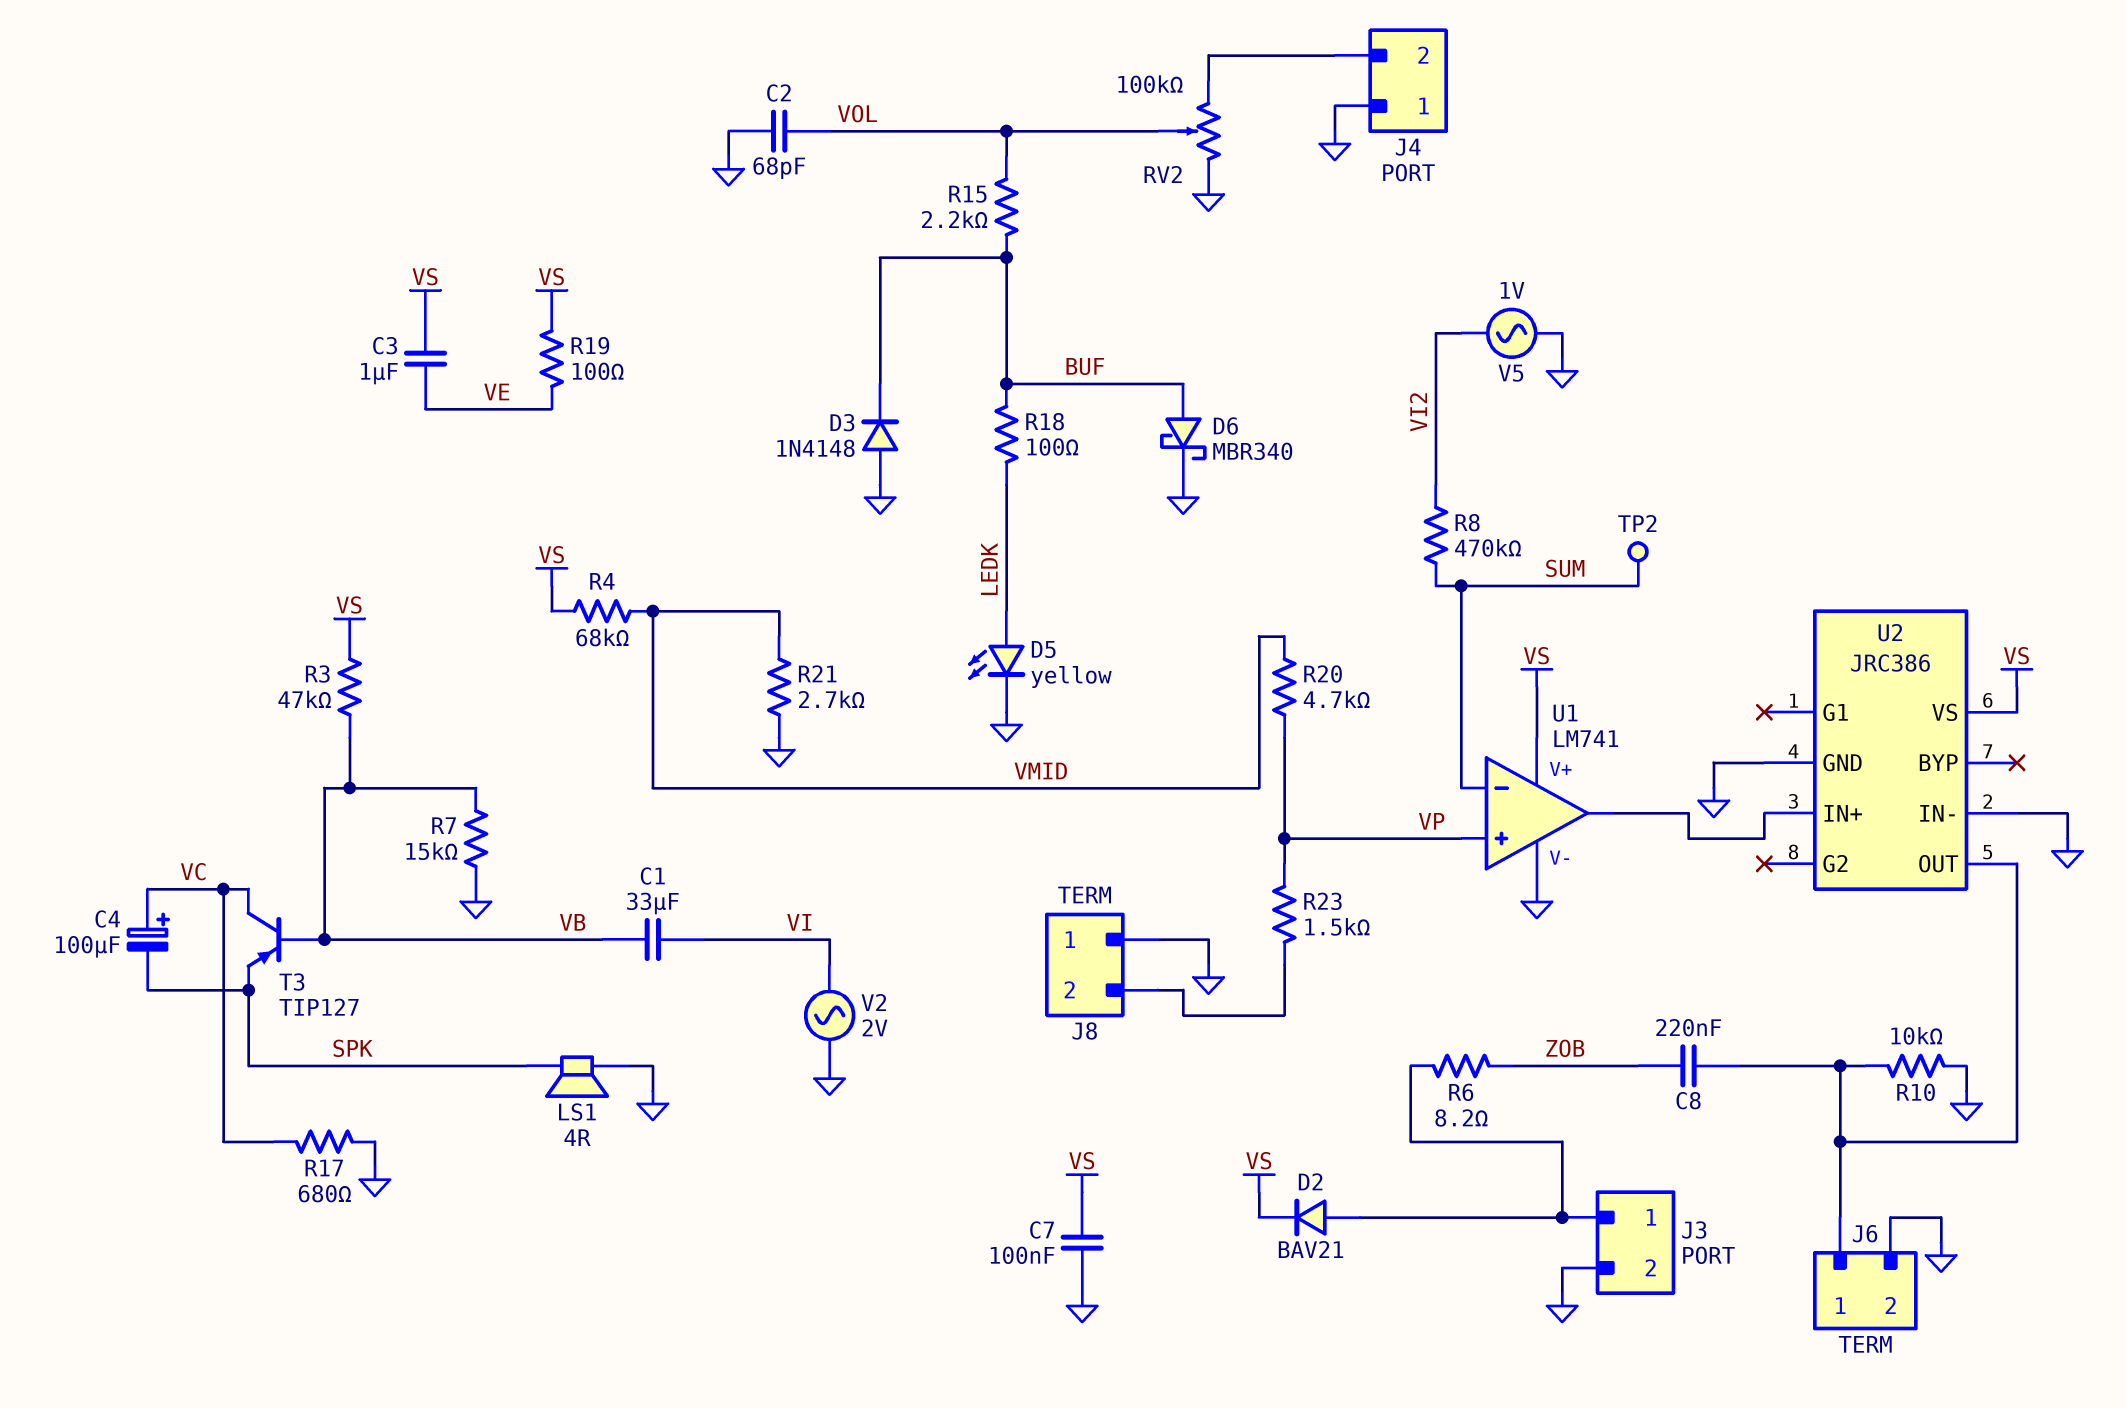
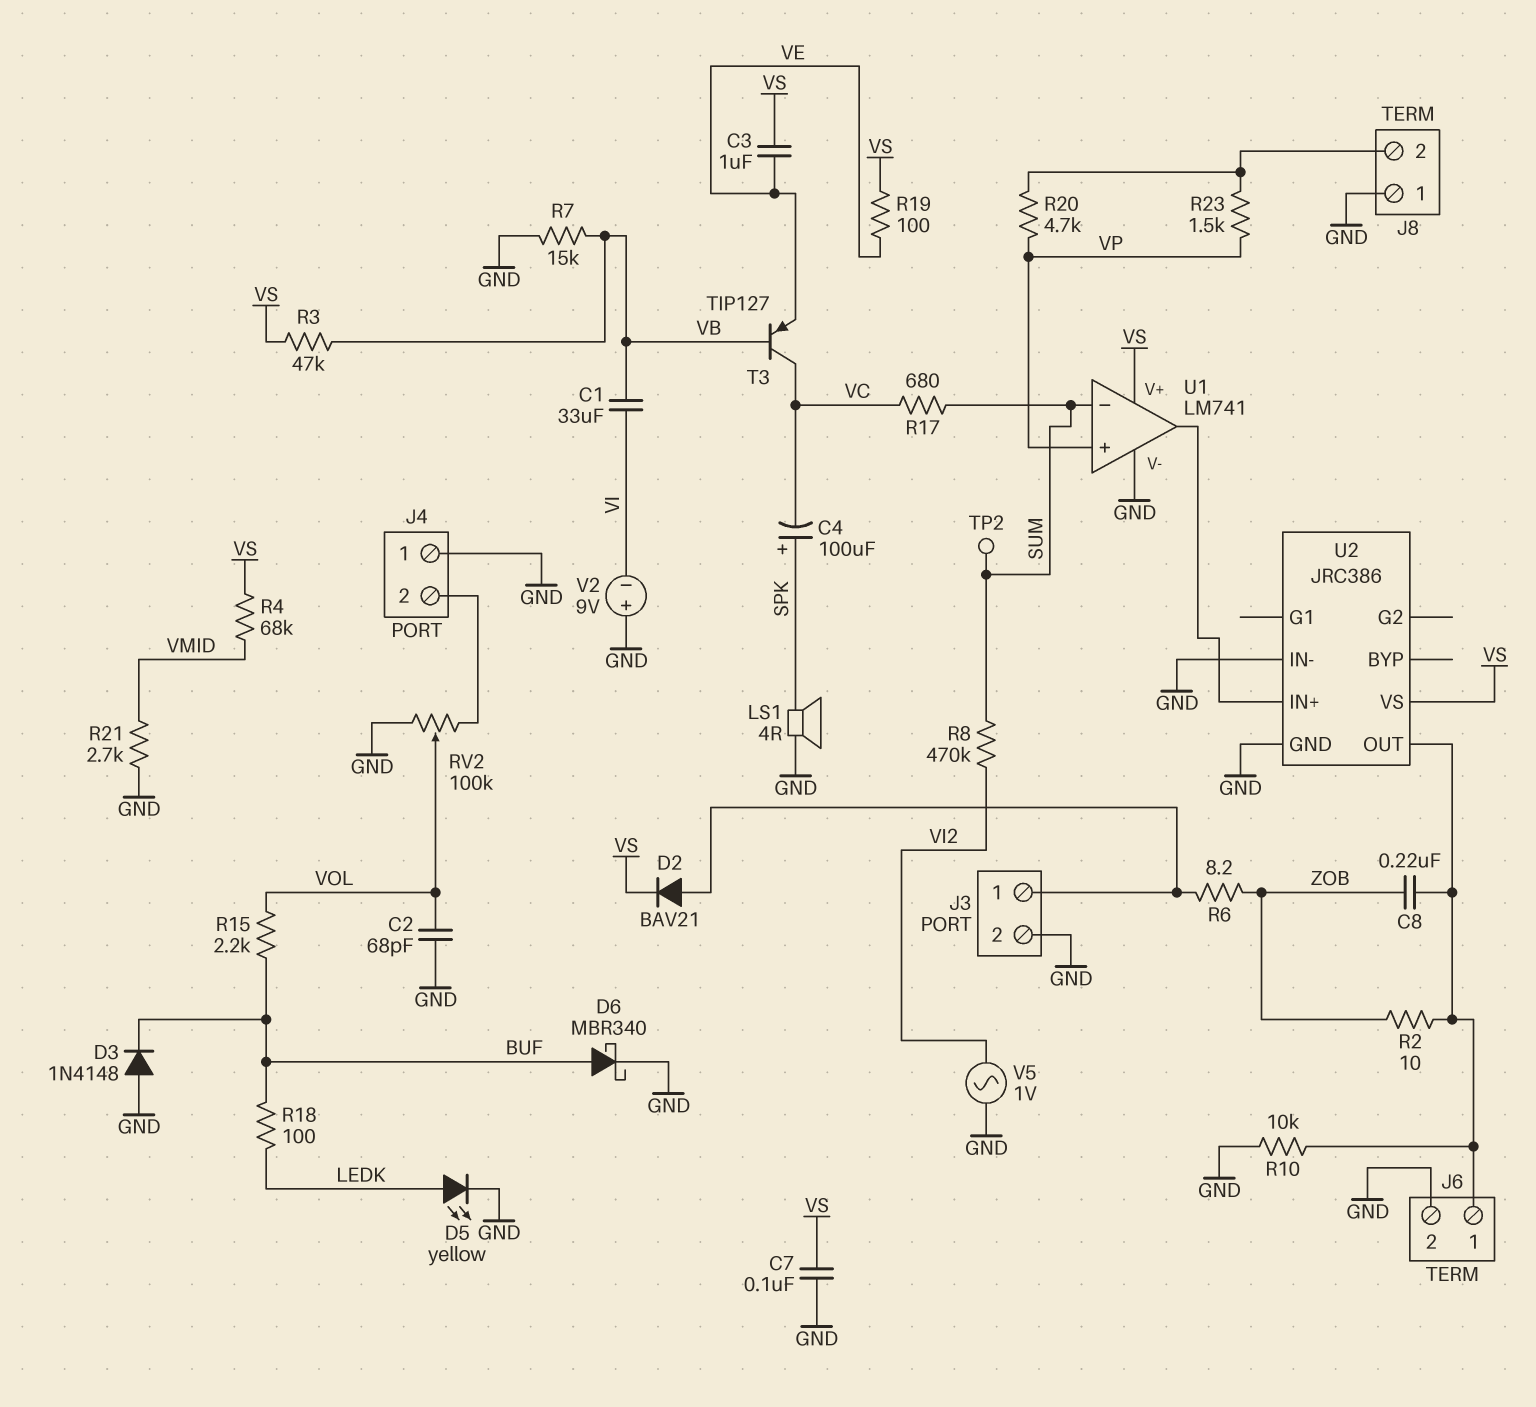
C4: 100uF (plus VC, minus SPK) -> 100uF (plus SPK, minus VC)
R2: none -> 10 (J6/1, ZOB)
R17: 680 (GND, VC) -> 680 (SUM, VC)
R20: 4.7k (VMID, VP) -> 4.7k (J8/2, VP)
T3: PNP TIP127 (B VB, C VC, E SPK) -> PNP TIP127 (B VB, C VC, E VE)
V2: AC 2V (GND, VI) -> 9V (plus GND, minus VI)

